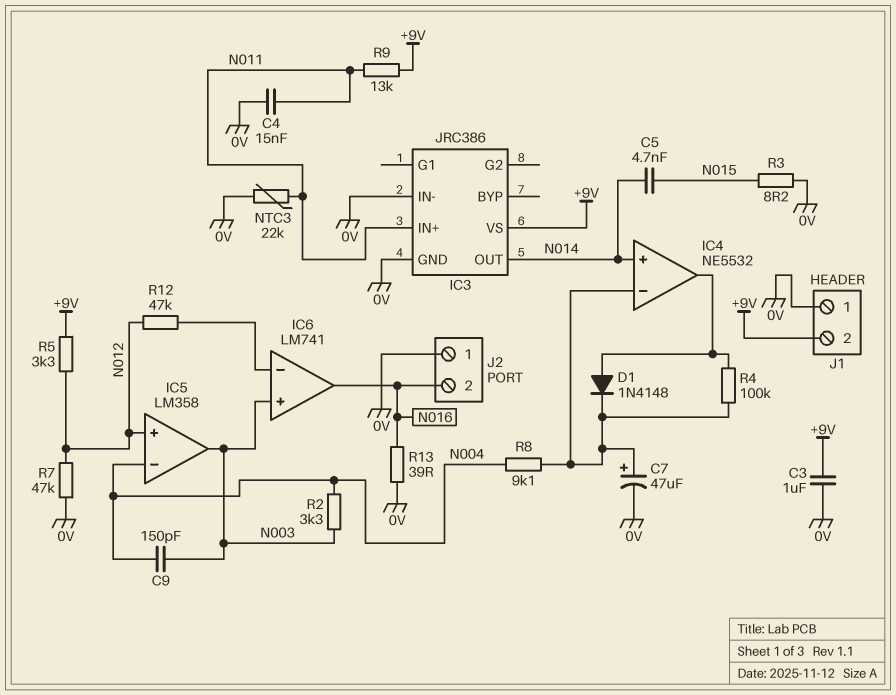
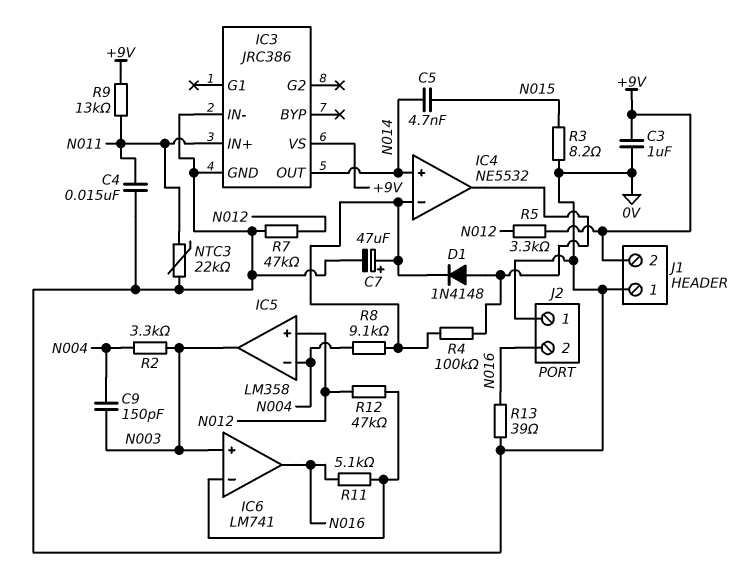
R11: none -> 5.1k (IC6/in-, N016)

